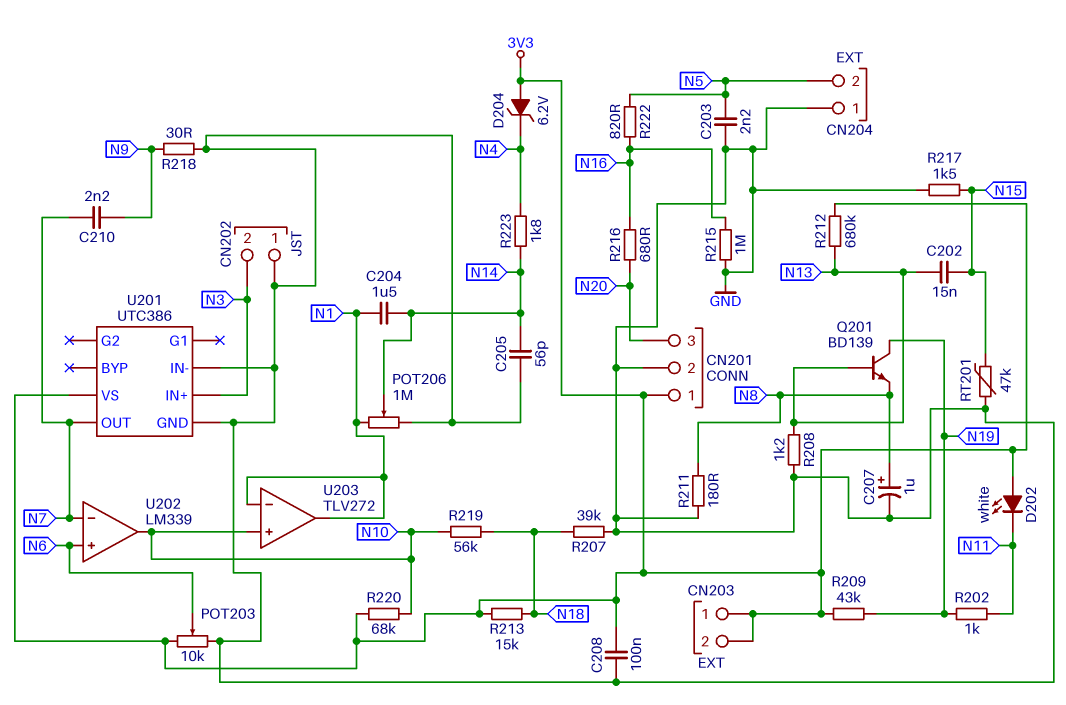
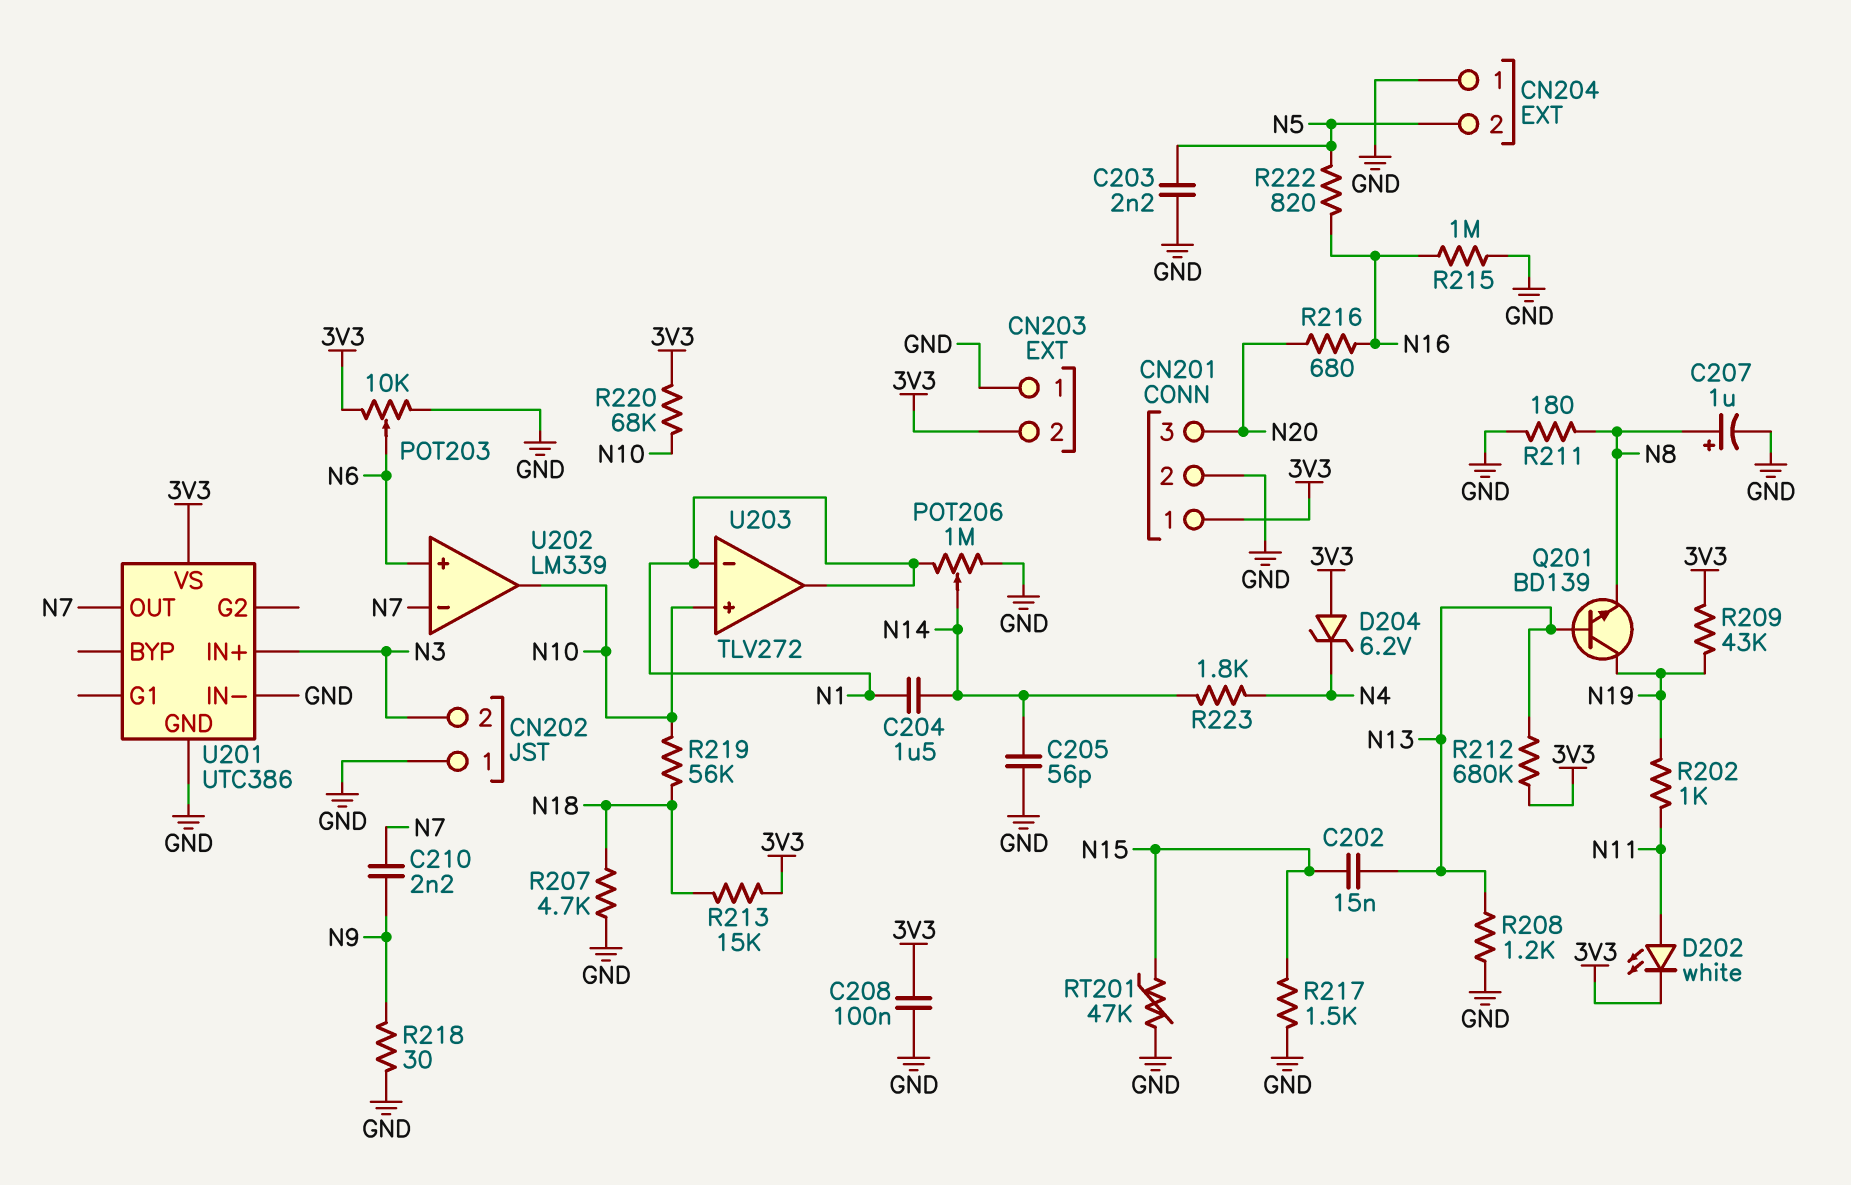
CN203 pin 1: 3V3 -> GND
D202: LED white (A 3V3, K N11) -> LED white (A N11, K 3V3)
R207: 39k (GND, N18) -> 4.7k (GND, N18)

